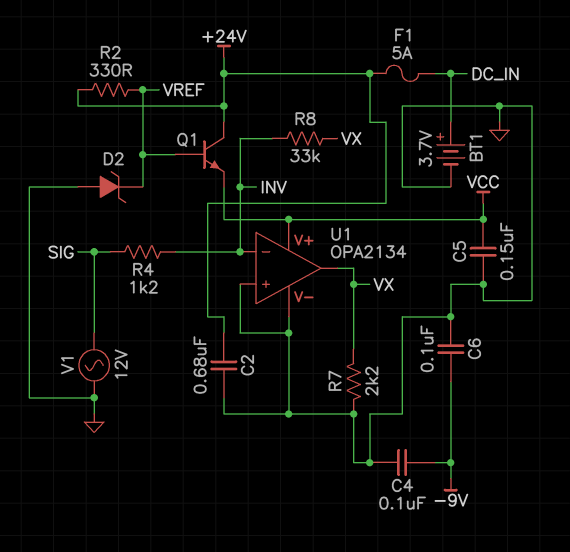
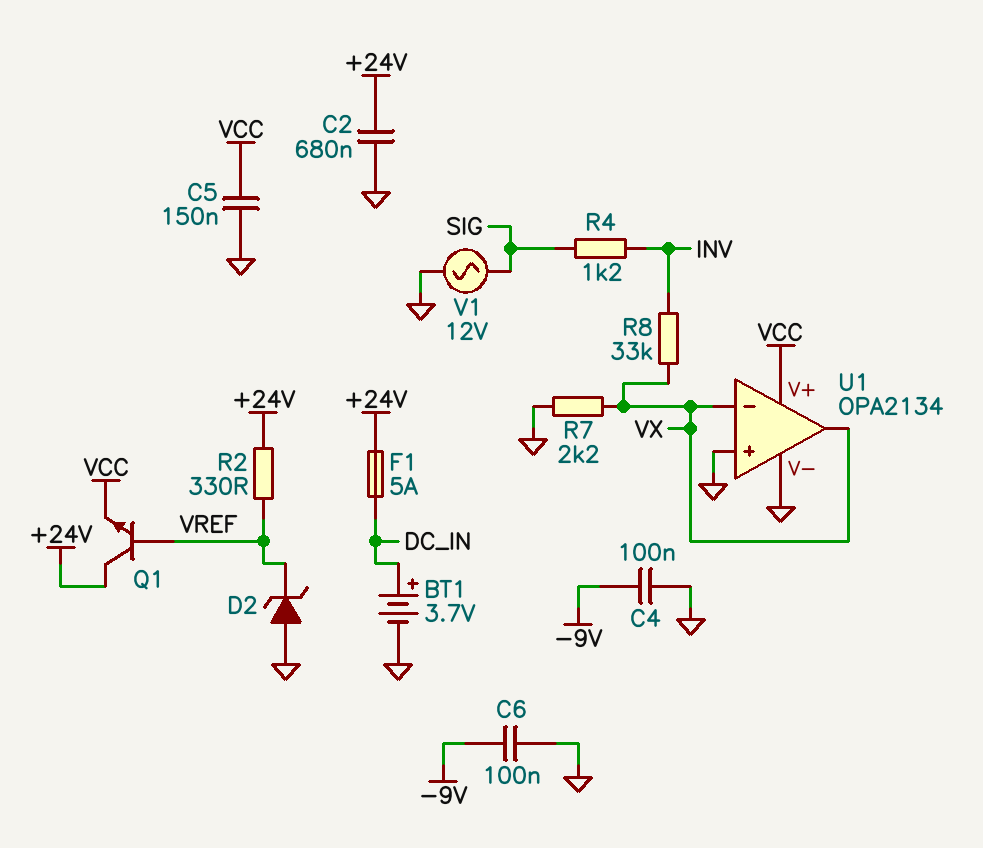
U1 pin in-: INV -> VX

